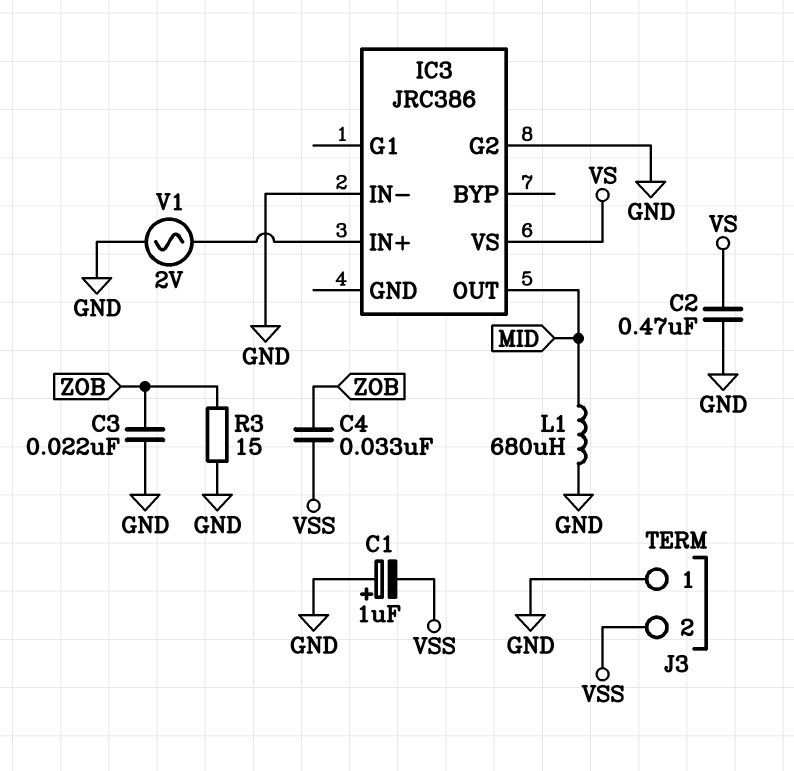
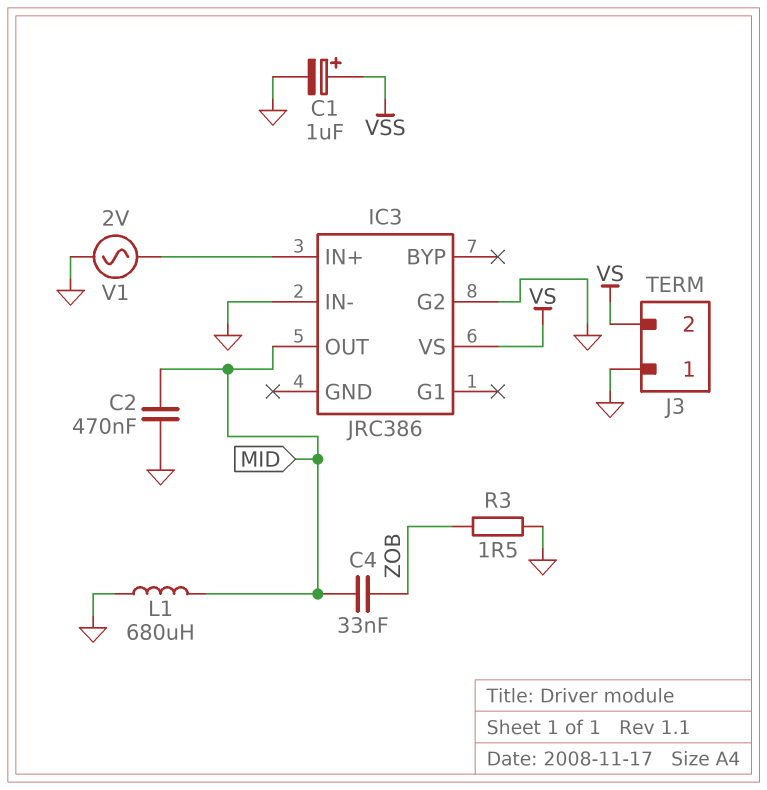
C1: 1uF (plus GND, minus VSS) -> 1uF (plus VSS, minus GND)
C2: 470nF (GND, VS) -> 470nF (GND, MID)
C3: 22nF (GND, ZOB) -> none
C4: 33nF (VSS, ZOB) -> 33nF (MID, ZOB)
J3 pin 2: VSS -> VS
R3: 15 (GND, ZOB) -> 1.5 (GND, ZOB)

